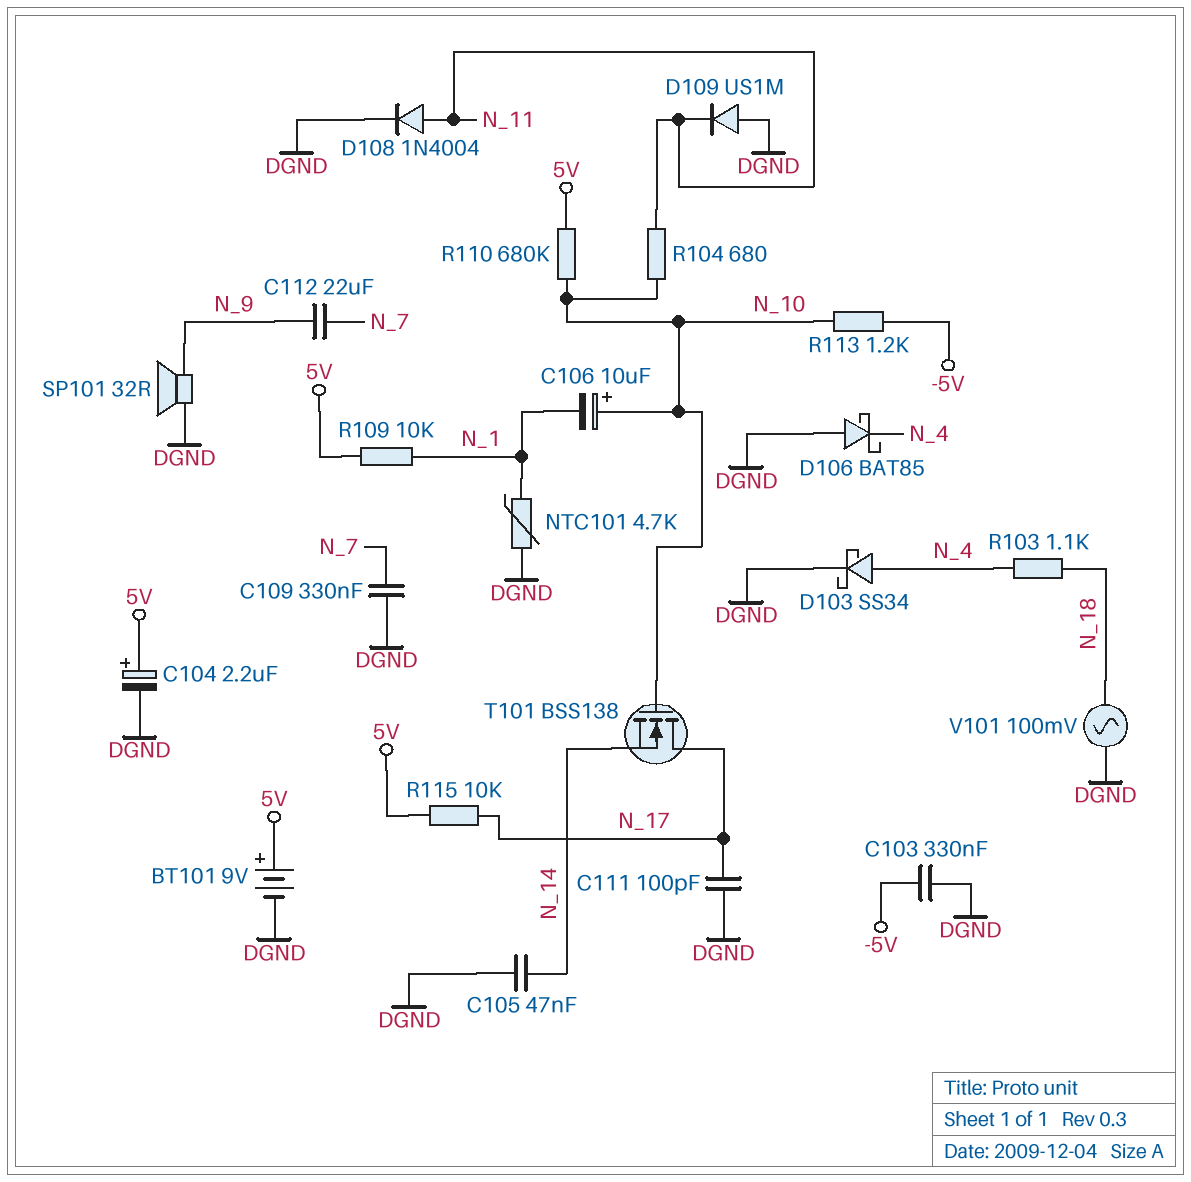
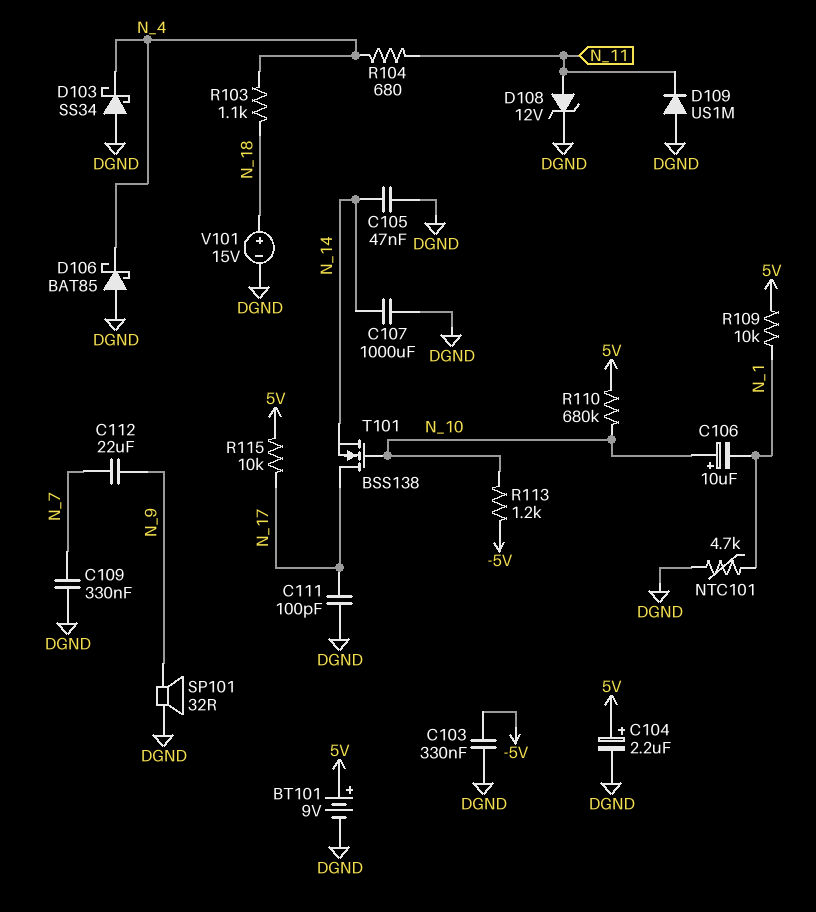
C107: none -> 1000uF (DGND, N_14)
D103: schottky SS34 (A N_4, K DGND) -> schottky SS34 (A DGND, K N_4)
D108: diode 1N4004 (A N_11, K DGND) -> zener 12V (A N_11, K DGND)
R104: 680 (N_10, N_11) -> 680 (N_4, N_11)
V101: AC 100mV (DGND, N_18) -> 15V (plus N_18, minus DGND)

